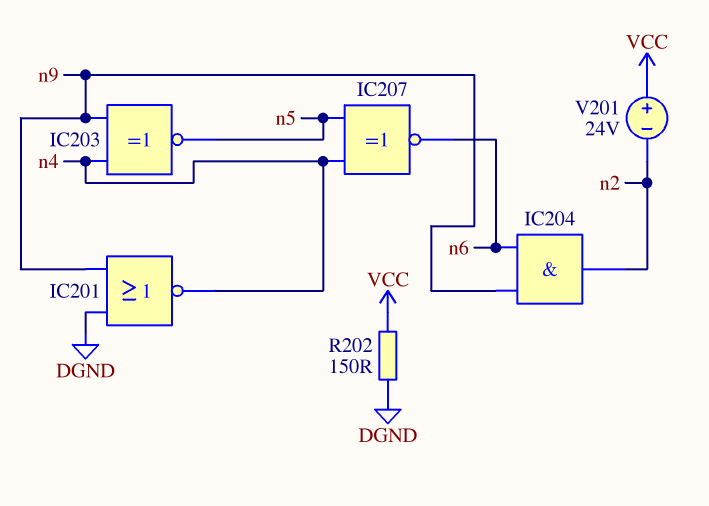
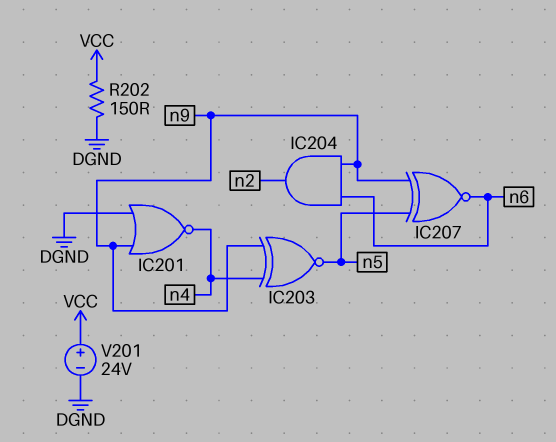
IC207: XNOR (in n4, in n5, out n6) -> XNOR (in n5, in n9, out n6)
V201: 24V (plus VCC, minus n2) -> 24V (plus VCC, minus DGND)

